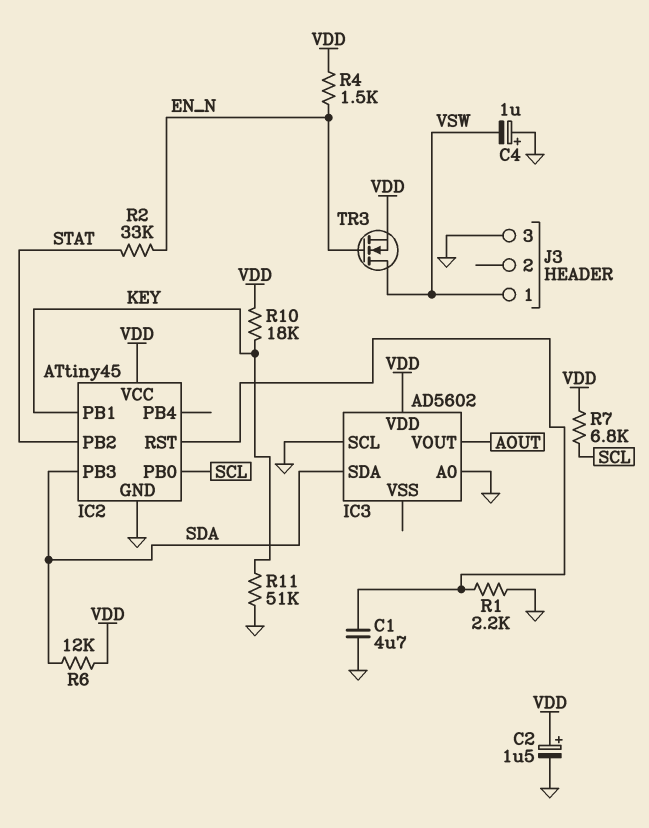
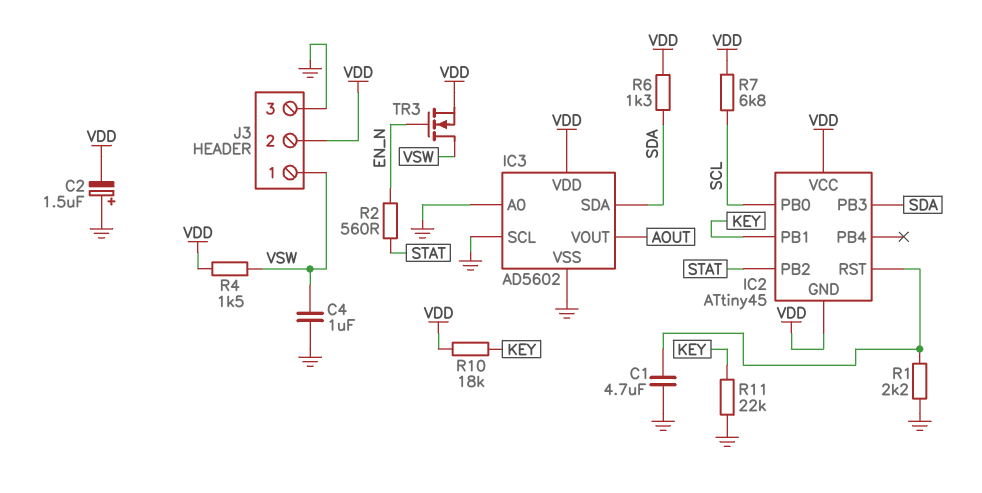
C2: 1.5uF (plus VDD, minus GND) -> 1.5uF (plus GND, minus VDD)
C4: 1uF (plus GND, minus VSW) -> 1uF (GND, VSW)
IC2 pin GND: GND -> VDD
IC3 pin VSS: none -> GND
J3 pin 2: none -> VDD
R2: 33k (EN_N, STAT) -> 560 (EN_N, STAT)
R4: 1.5k (EN_N, VDD) -> 1.5k (VDD, VSW)
R6: 12k (SDA, VDD) -> 1.3k (SDA, VDD)
R11: 51k (GND, KEY) -> 22k (GND, KEY)

